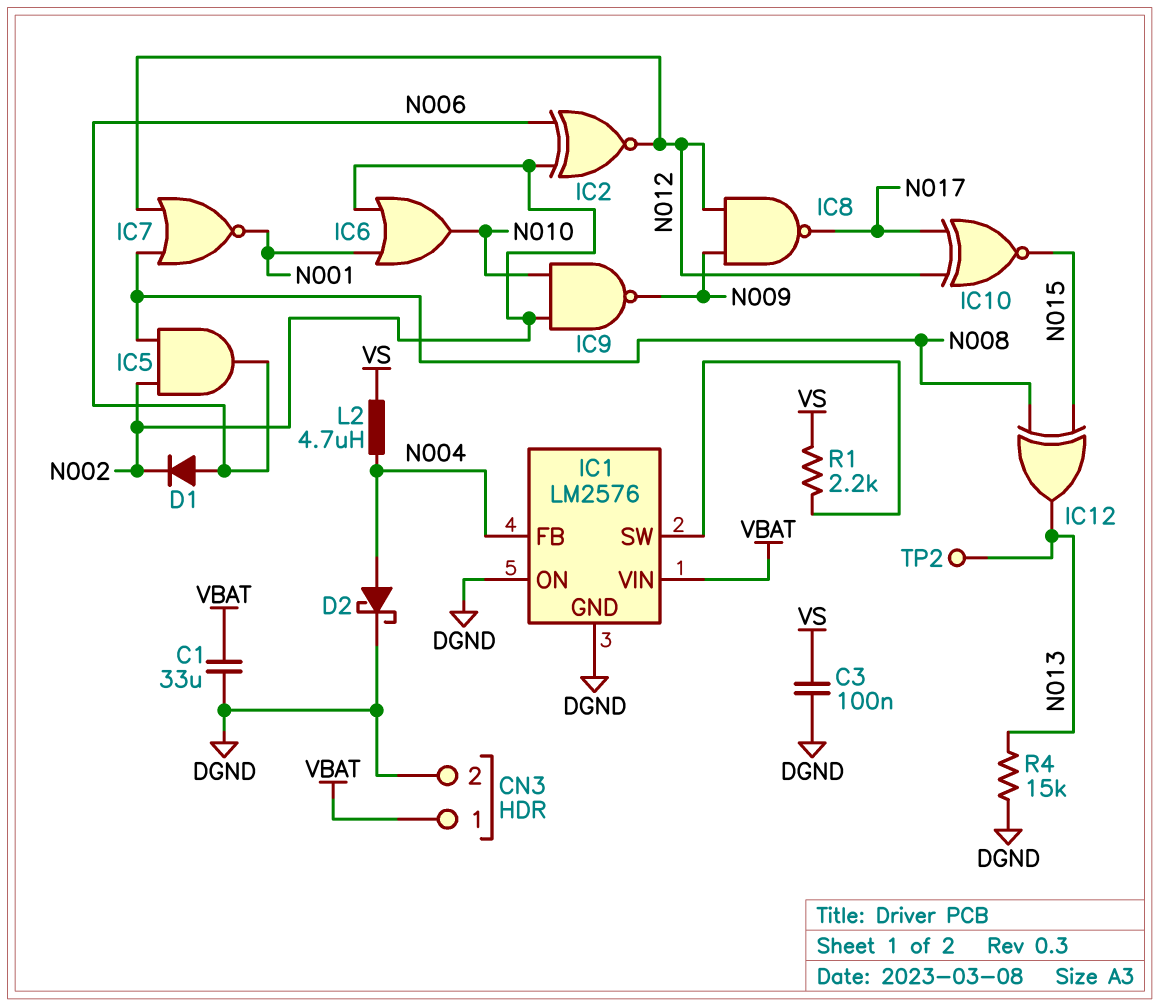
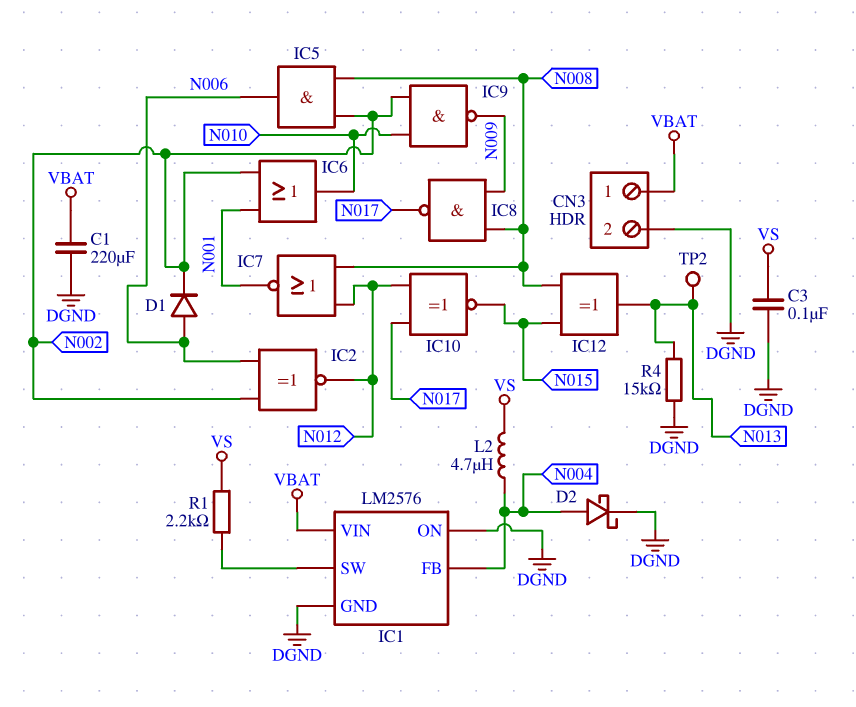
C1: 33uF (DGND, VBAT) -> 220uF (DGND, VBAT)
IC8: NAND (in N009, in N012, out N017) -> NAND (in N008, in N009, out N017)

